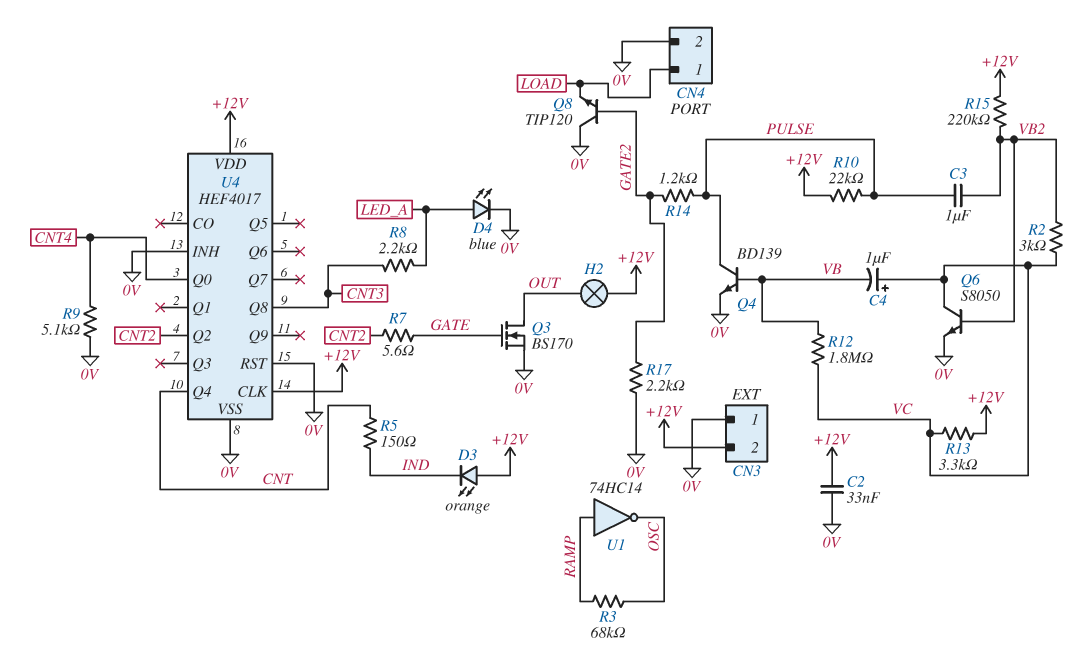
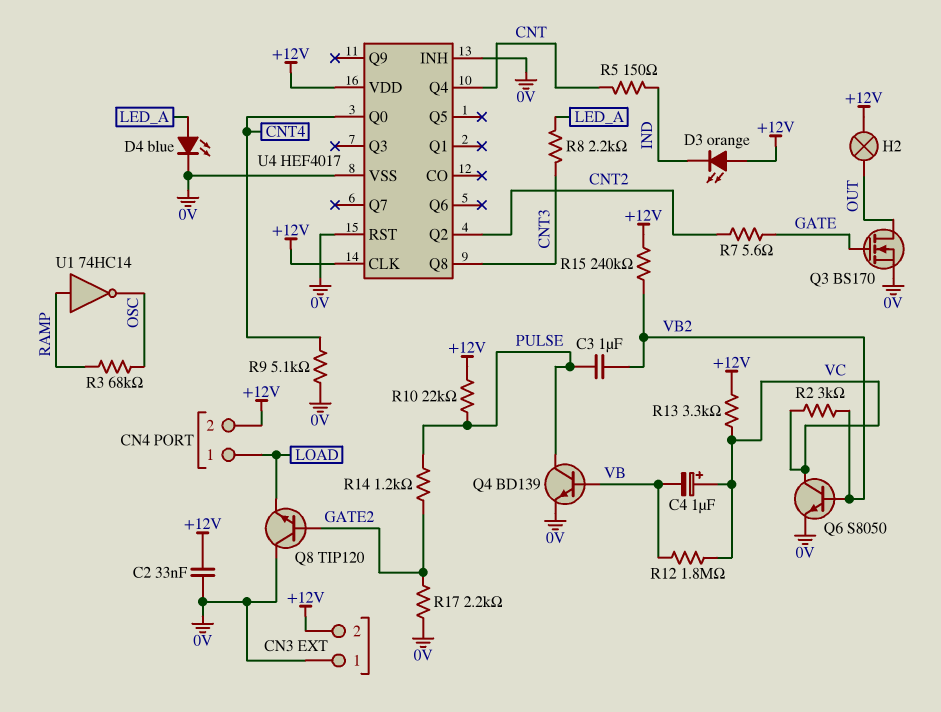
CN4 pin 2: 0V -> +12V
R15: 220k (+12V, VB2) -> 240k (+12V, VB2)

